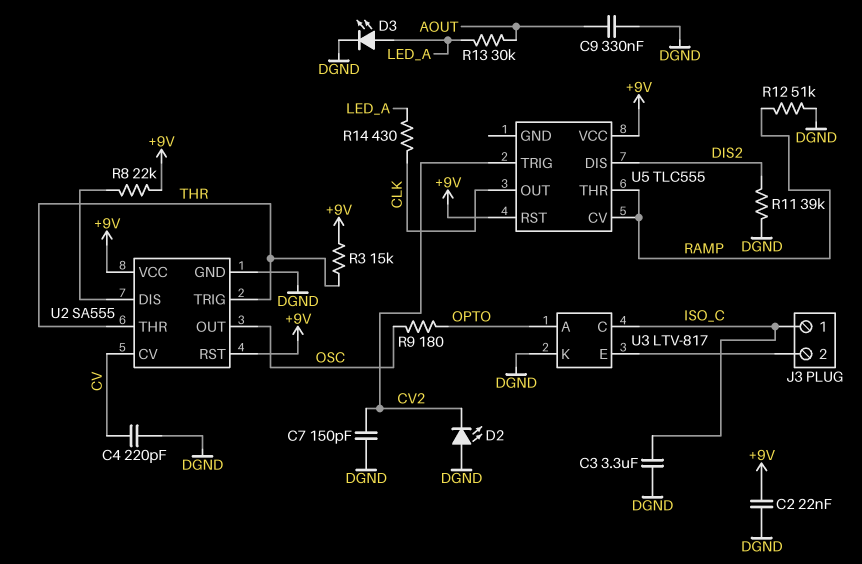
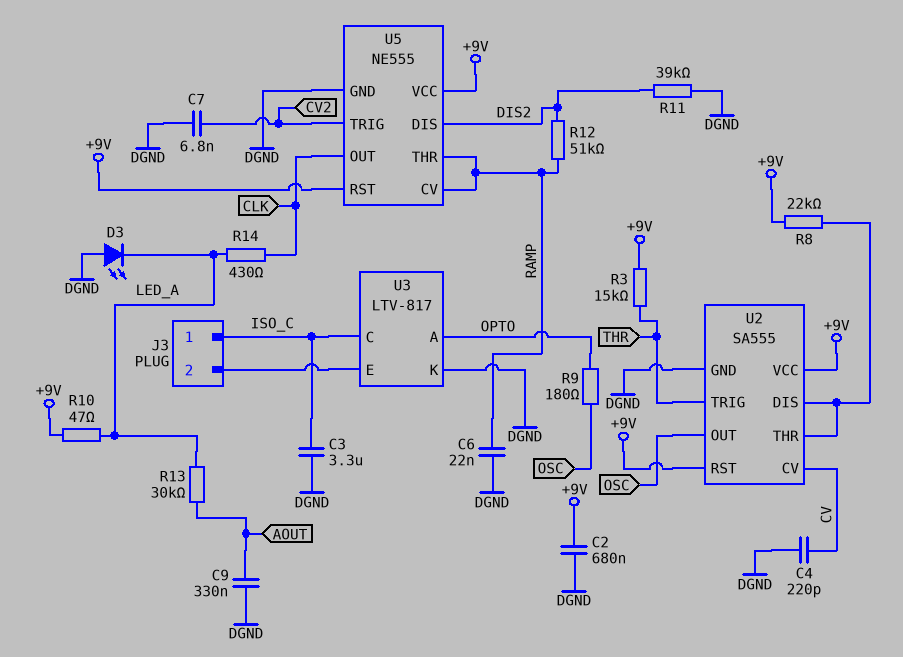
C2: 22nF (+9V, DGND) -> 680nF (+9V, DGND)
C6: none -> 22nF (DGND, RAMP)
C7: 150pF (CV2, DGND) -> 6.8nF (CV2, DGND)
D2: LED (A DGND, K CV2) -> none
D3: LED (A LED_A, K DGND) -> LED (A DGND, K LED_A)
R10: none -> 47 (+9V, LED_A)
R12: 51k (DGND, RAMP) -> 51k (DIS2, RAMP)
U2 pin THR: THR -> U2/DIS
U5: TLC555 -> NE555
U5 pin GND: none -> DGND

